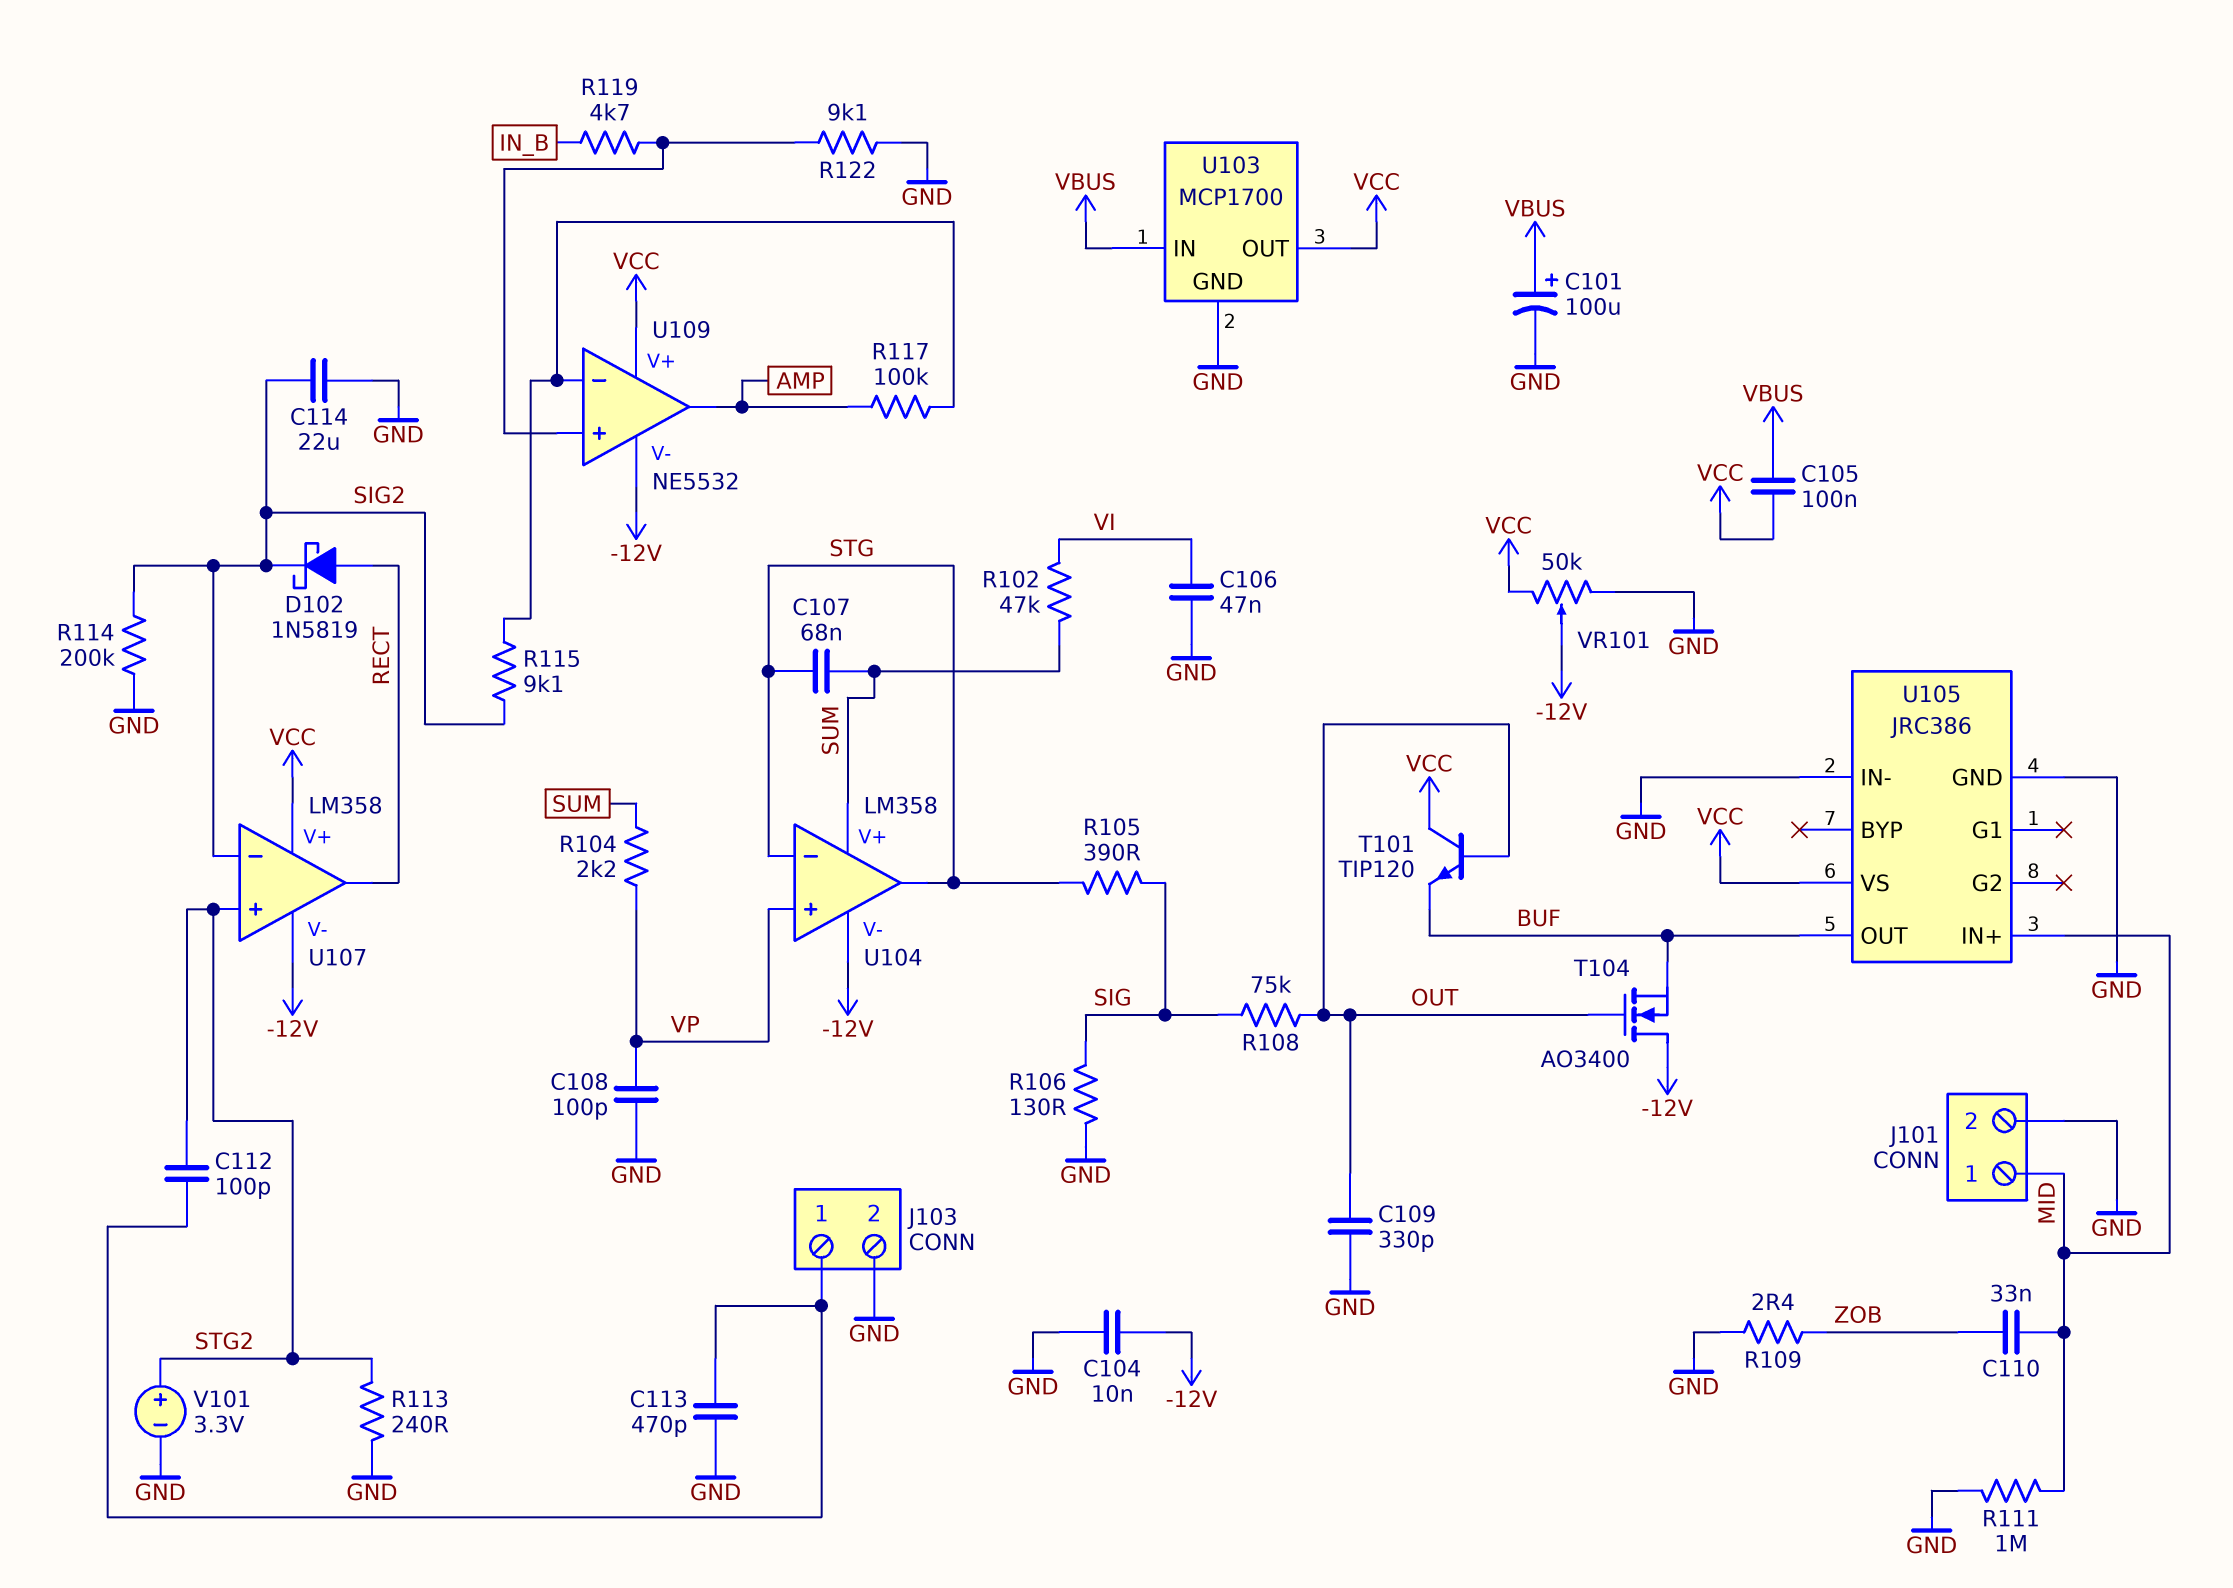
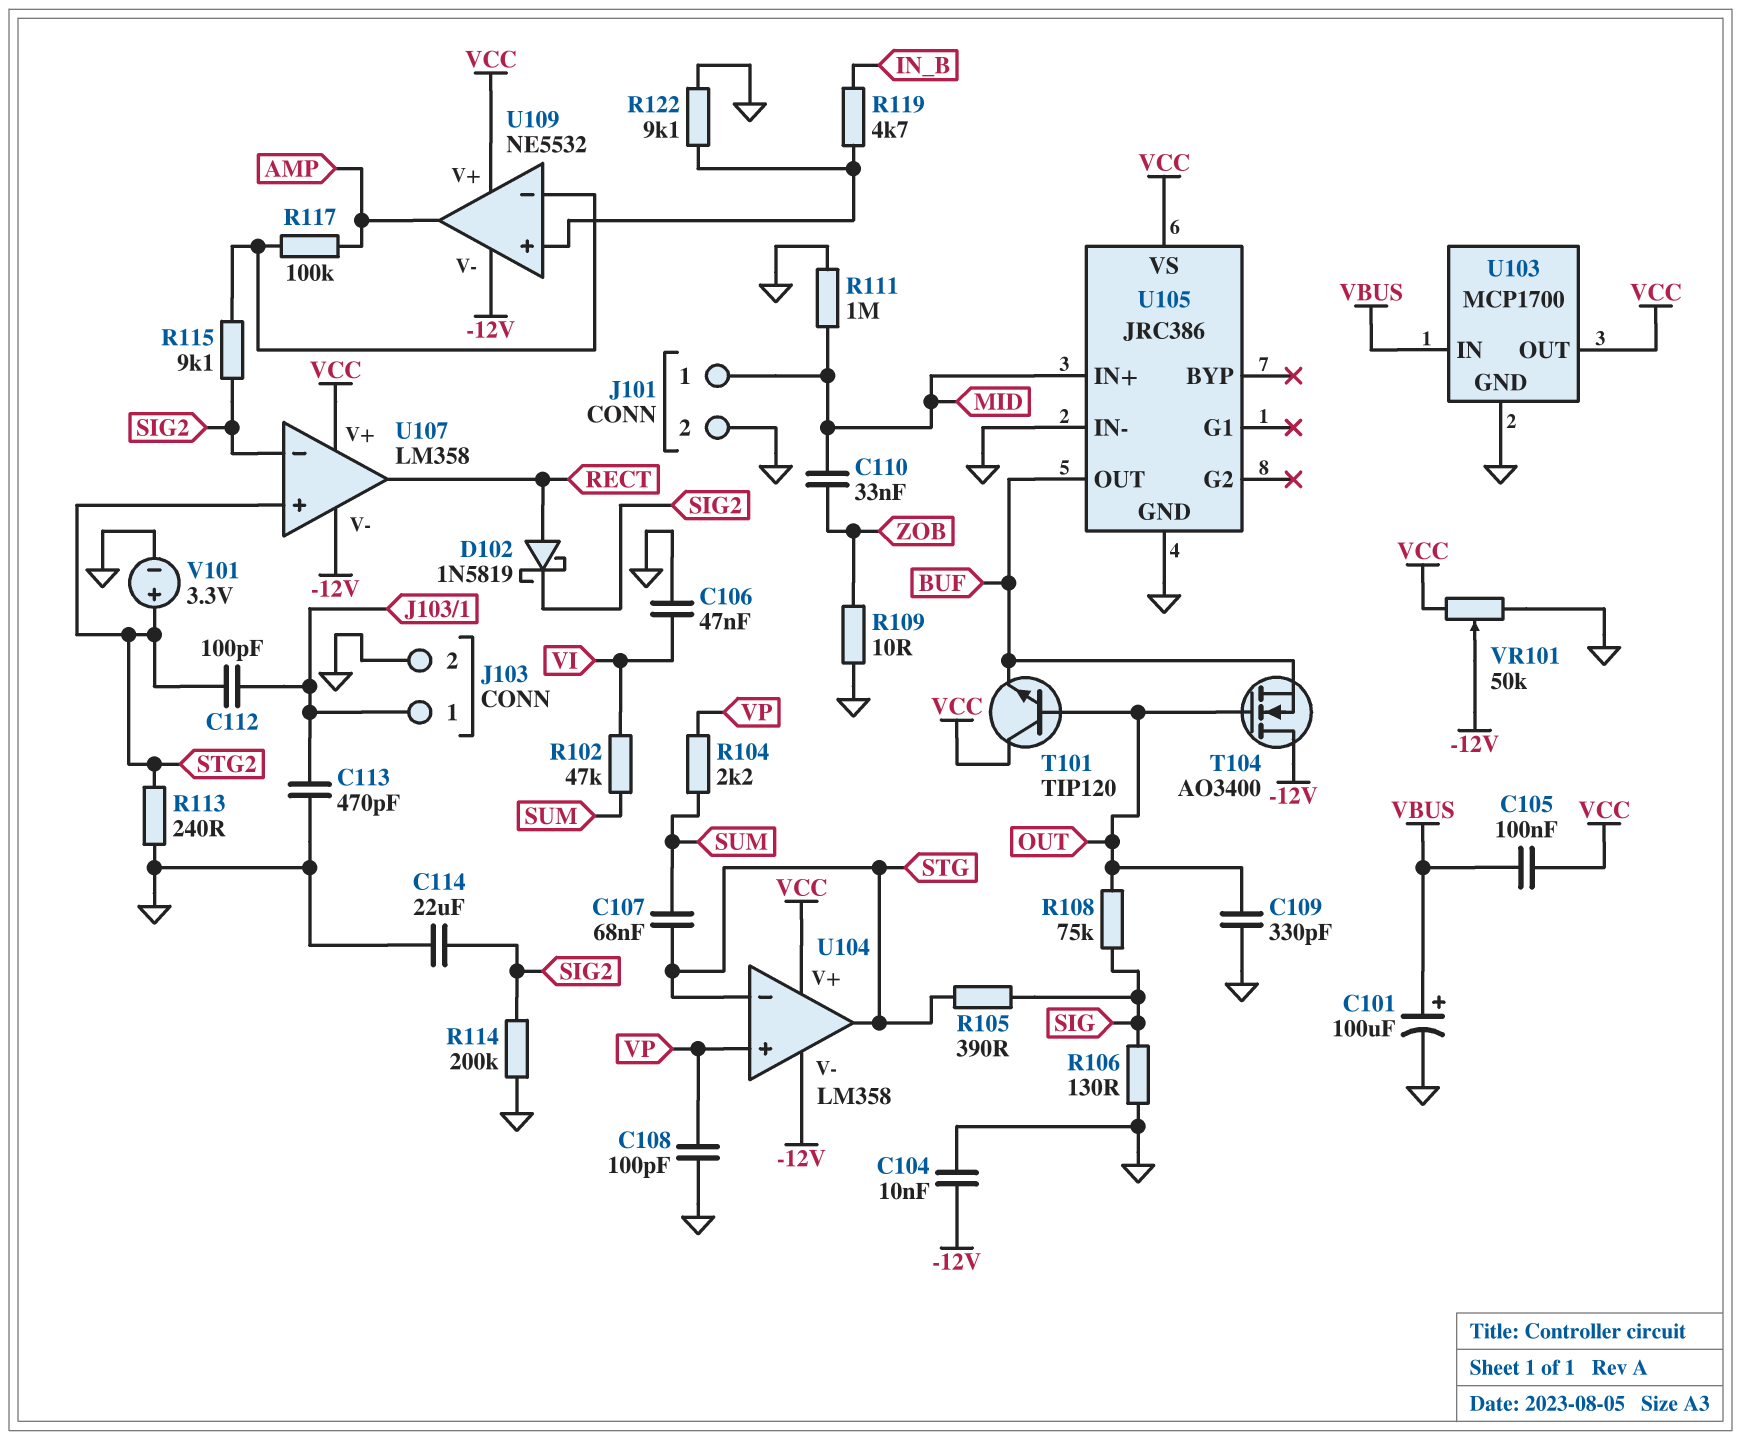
R109: 2.4 (GND, ZOB) -> 10 (GND, ZOB)
U104 pin V+: SUM -> VCC

